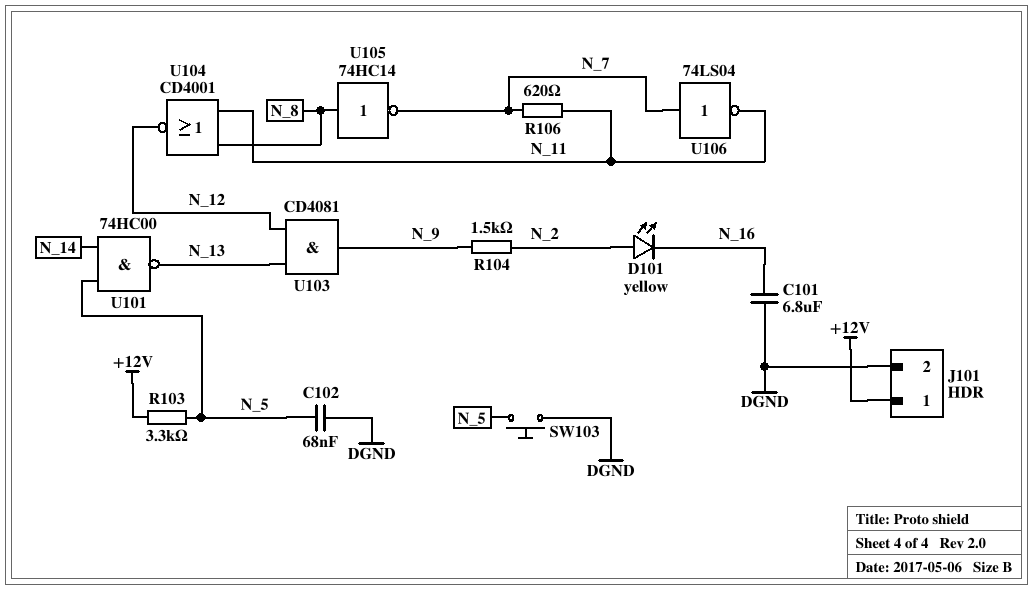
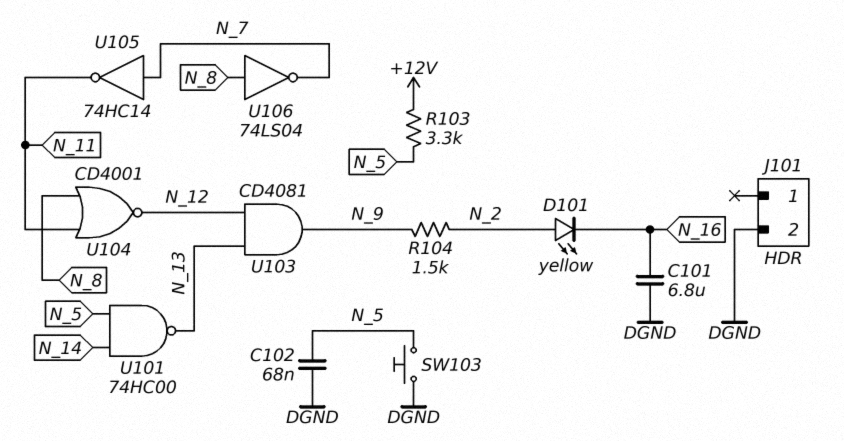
J101 pin 1: +12V -> none
R106: 620 (N_7, N_11) -> none
U105: NOT 74HC14 (in N_8, out N_7) -> NOT 74HC14 (in N_7, out N_11)
U106: NOT 74LS04 (in N_7, out N_11) -> NOT 74LS04 (in N_8, out N_7)

